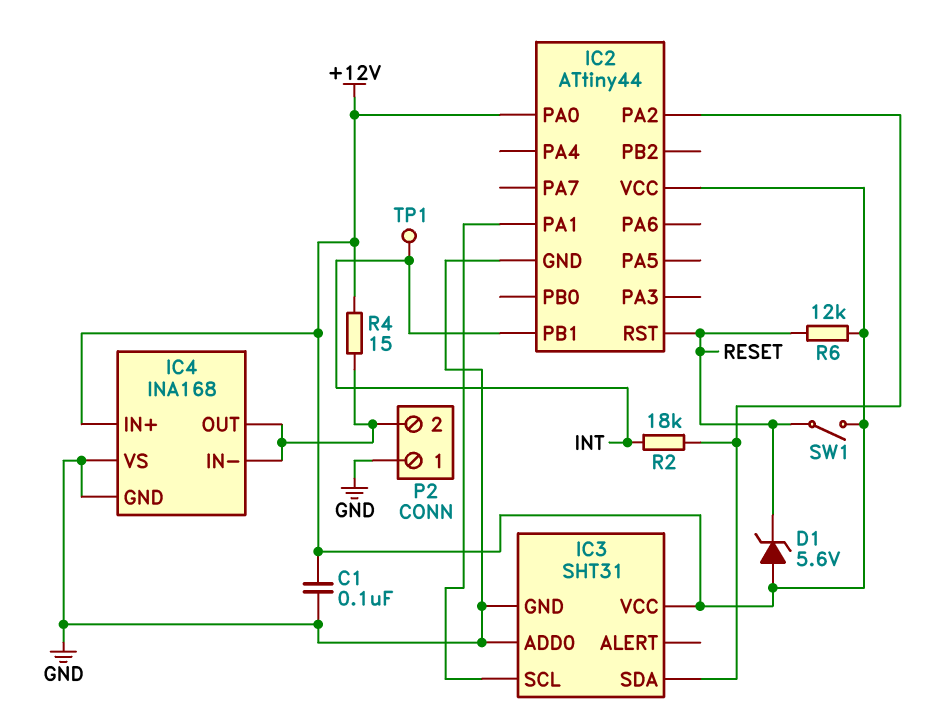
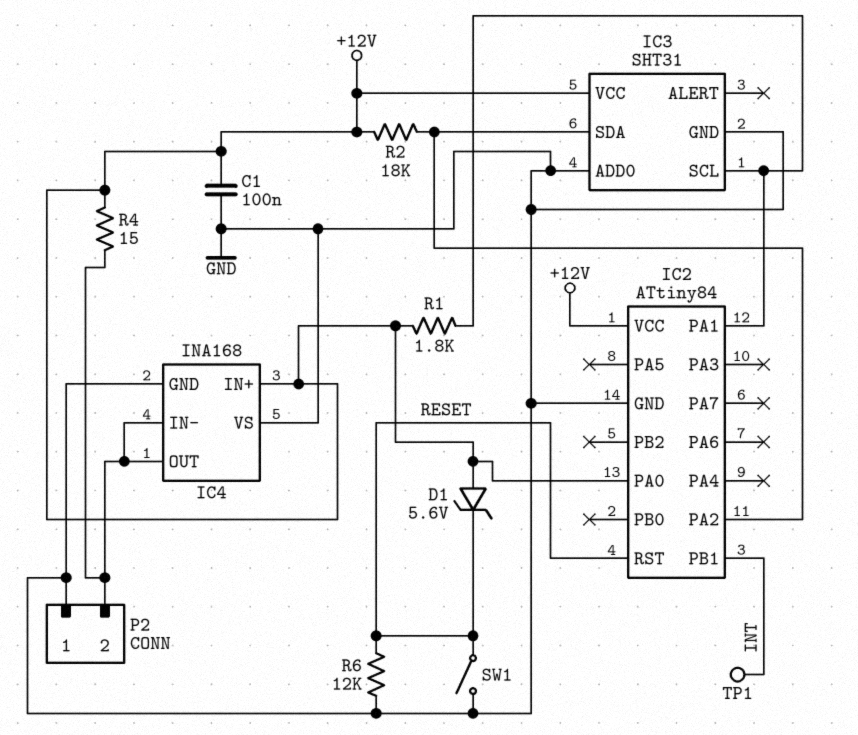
IC2: ATtiny44 -> ATtiny84
R1: none -> 1.8k (+12V, IC2/PA1)
R2: 18k (IC2/PA2, INT) -> 18k (+12V, IC2/PA2)
R6: 12k (+12V, RESET) -> 12k (GND, RESET)
SW1: switch (+12V, RESET) -> switch (GND, RESET)

